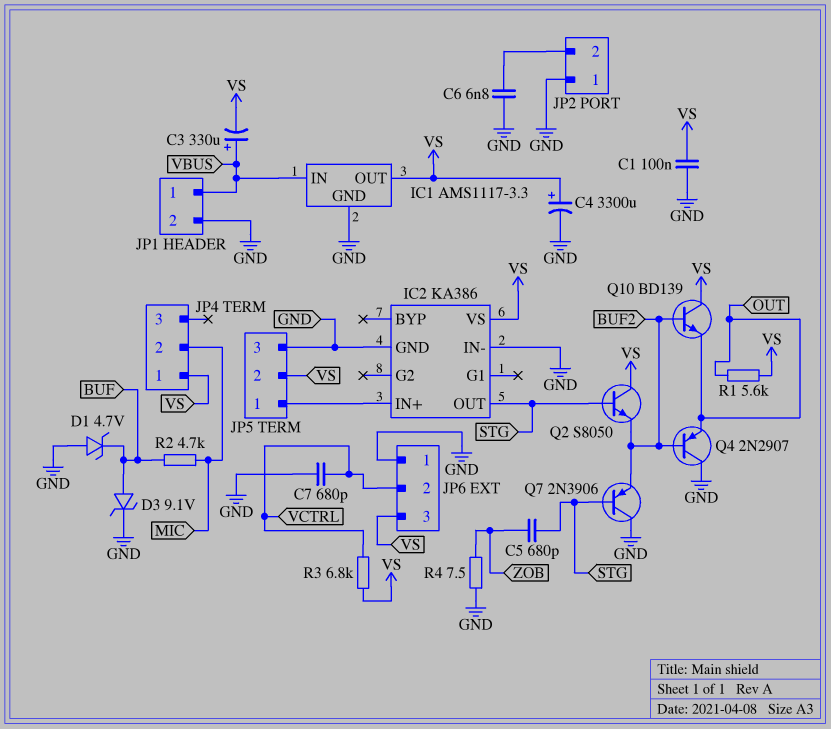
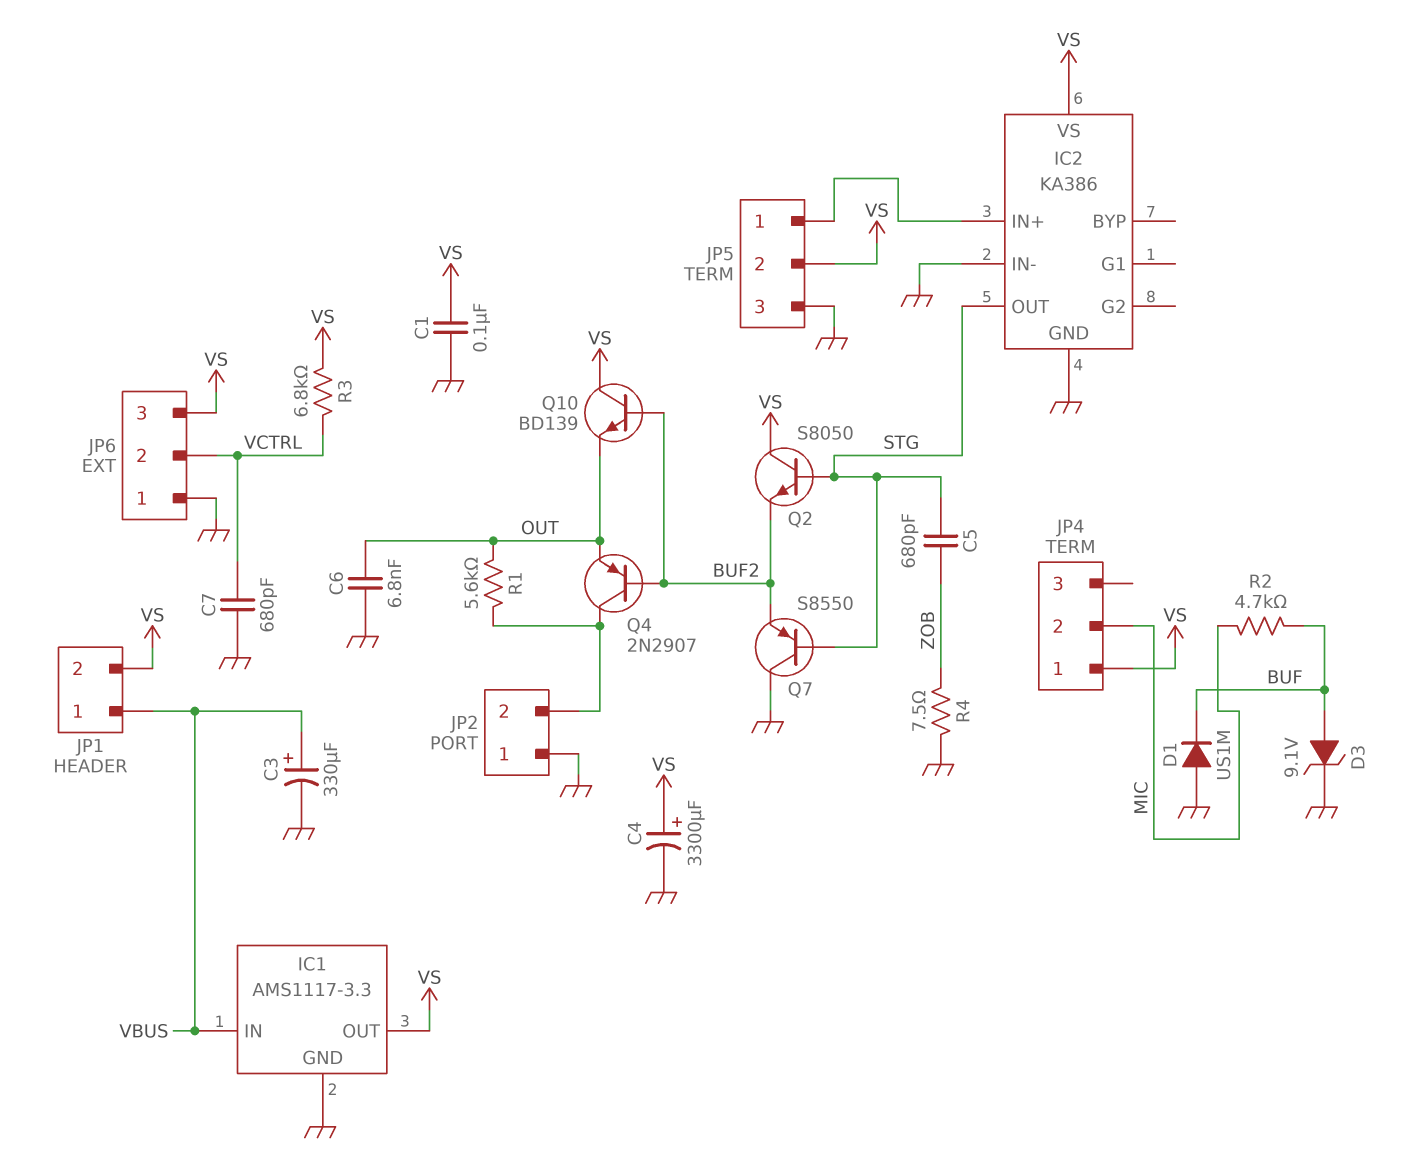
C3: 330uF (plus VBUS, minus VS) -> 330uF (plus VBUS, minus GND)
C6: 6.8nF (GND, JP2/2) -> 6.8nF (GND, OUT)
D1: zener 4.7V (A GND, K BUF) -> diode US1M (A GND, K BUF)
JP1 pin 2: GND -> VS
Q4: PNP 2N2907 (B BUF2, C GND, E OUT) -> PNP 2N2907 (B BUF2, C JP2/2, E OUT)
Q7: PNP 2N3906 (B STG, C GND, E BUF2) -> PNP S8550 (B STG, C GND, E BUF2)
R1: 5.6k (OUT, VS) -> 5.6k (JP2/2, OUT)

